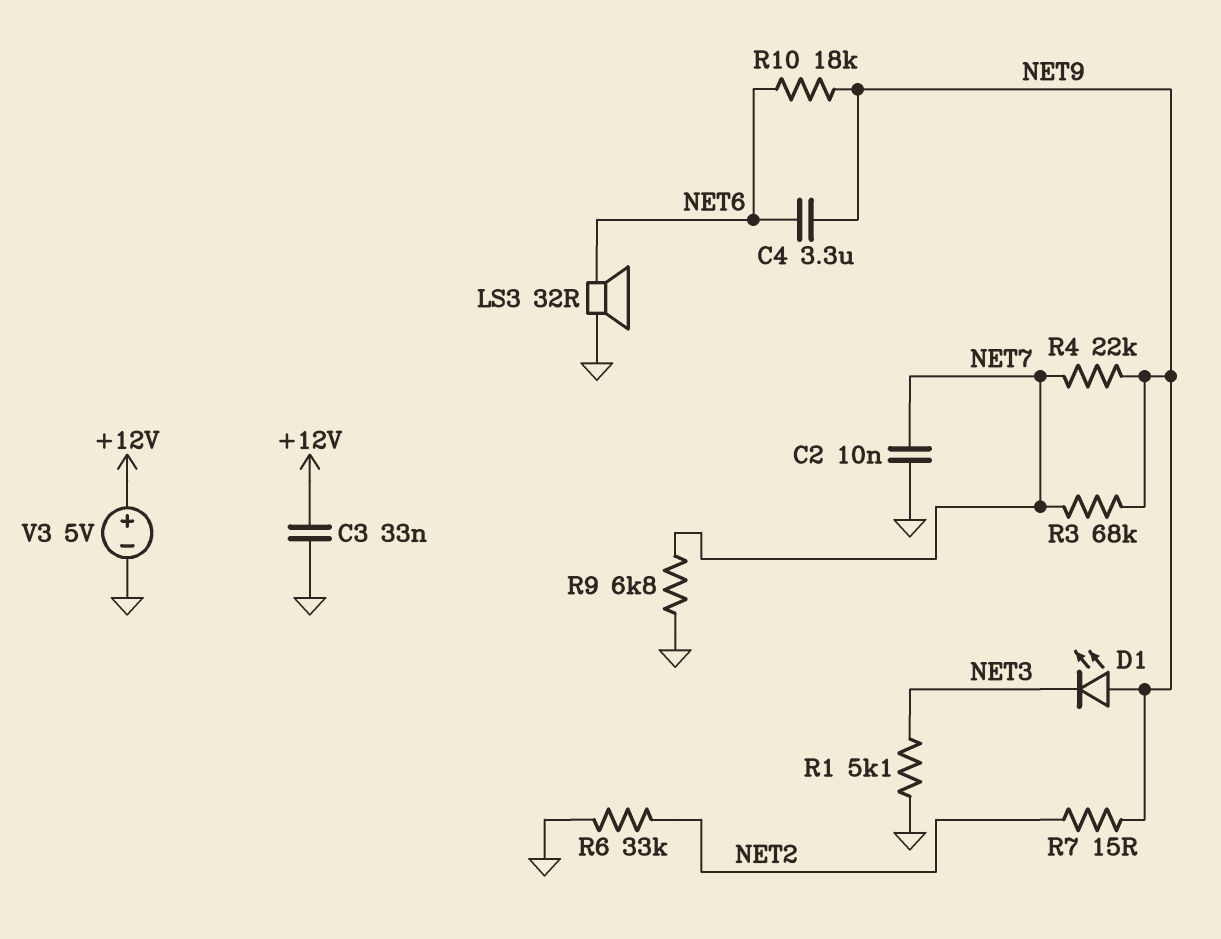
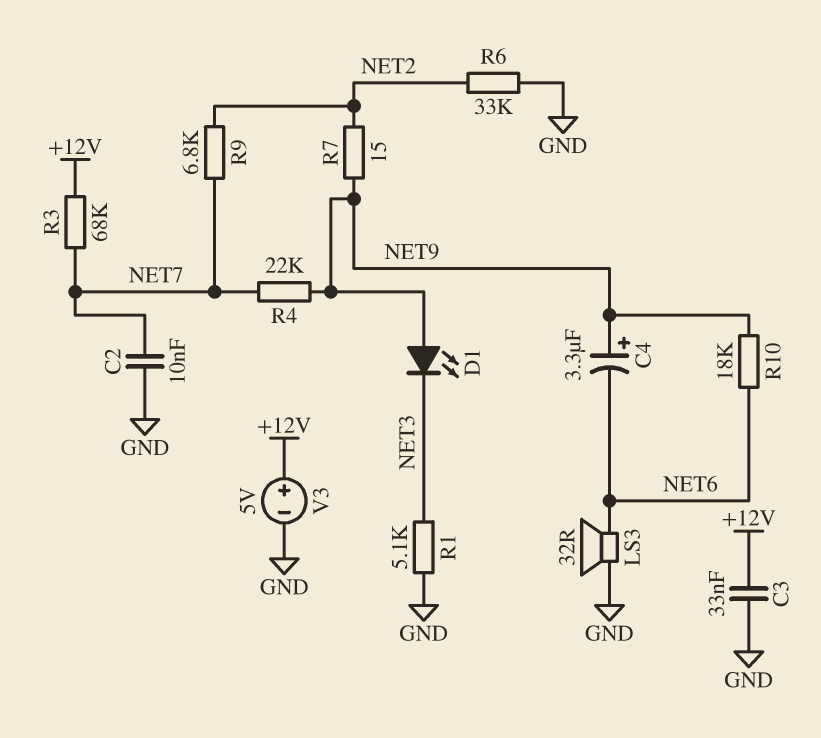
C4: 3.3uF (NET6, NET9) -> 3.3uF (plus NET9, minus NET6)
R3: 68k (NET7, NET9) -> 68k (+12V, NET7)
R9: 6.8k (GND, NET7) -> 6.8k (NET2, NET7)

